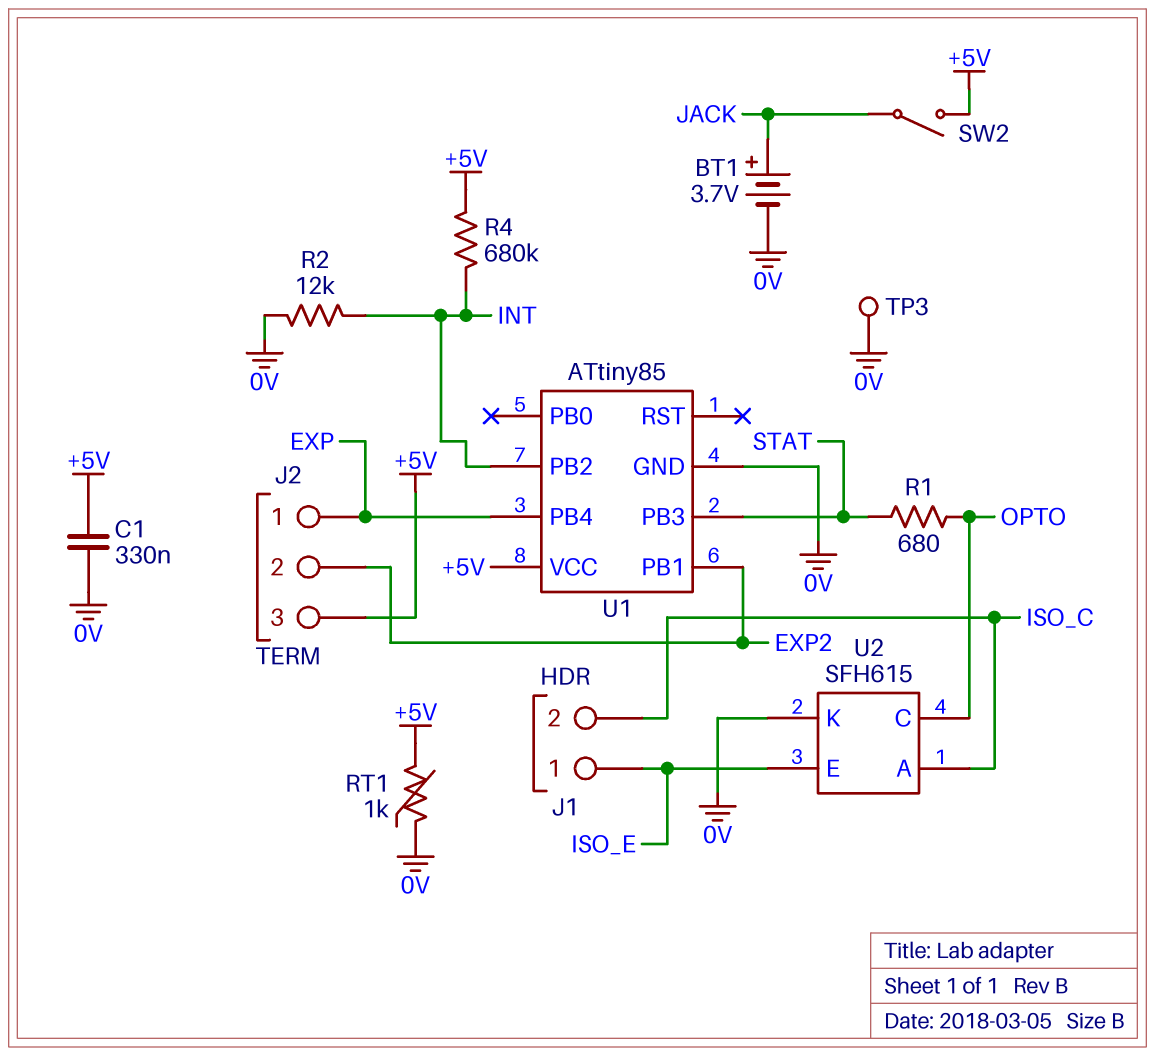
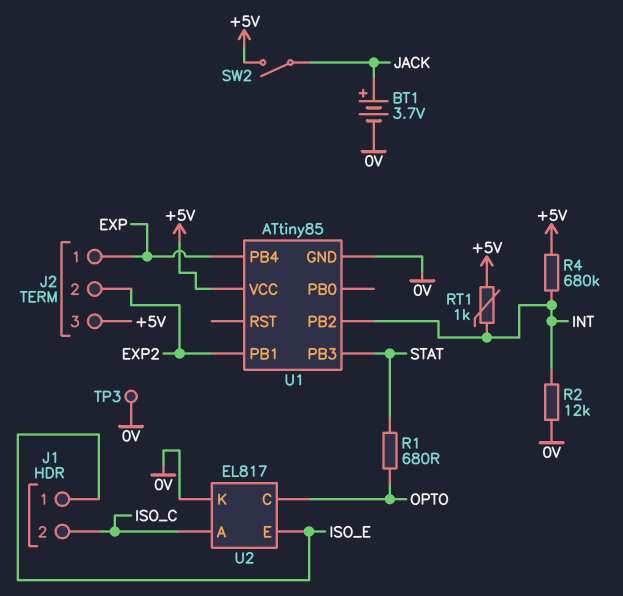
C1: 330nF (+5V, 0V) -> none
RT1: 1k (+5V, 0V) -> 1k (+5V, INT)
U2: SFH615 -> EL817

